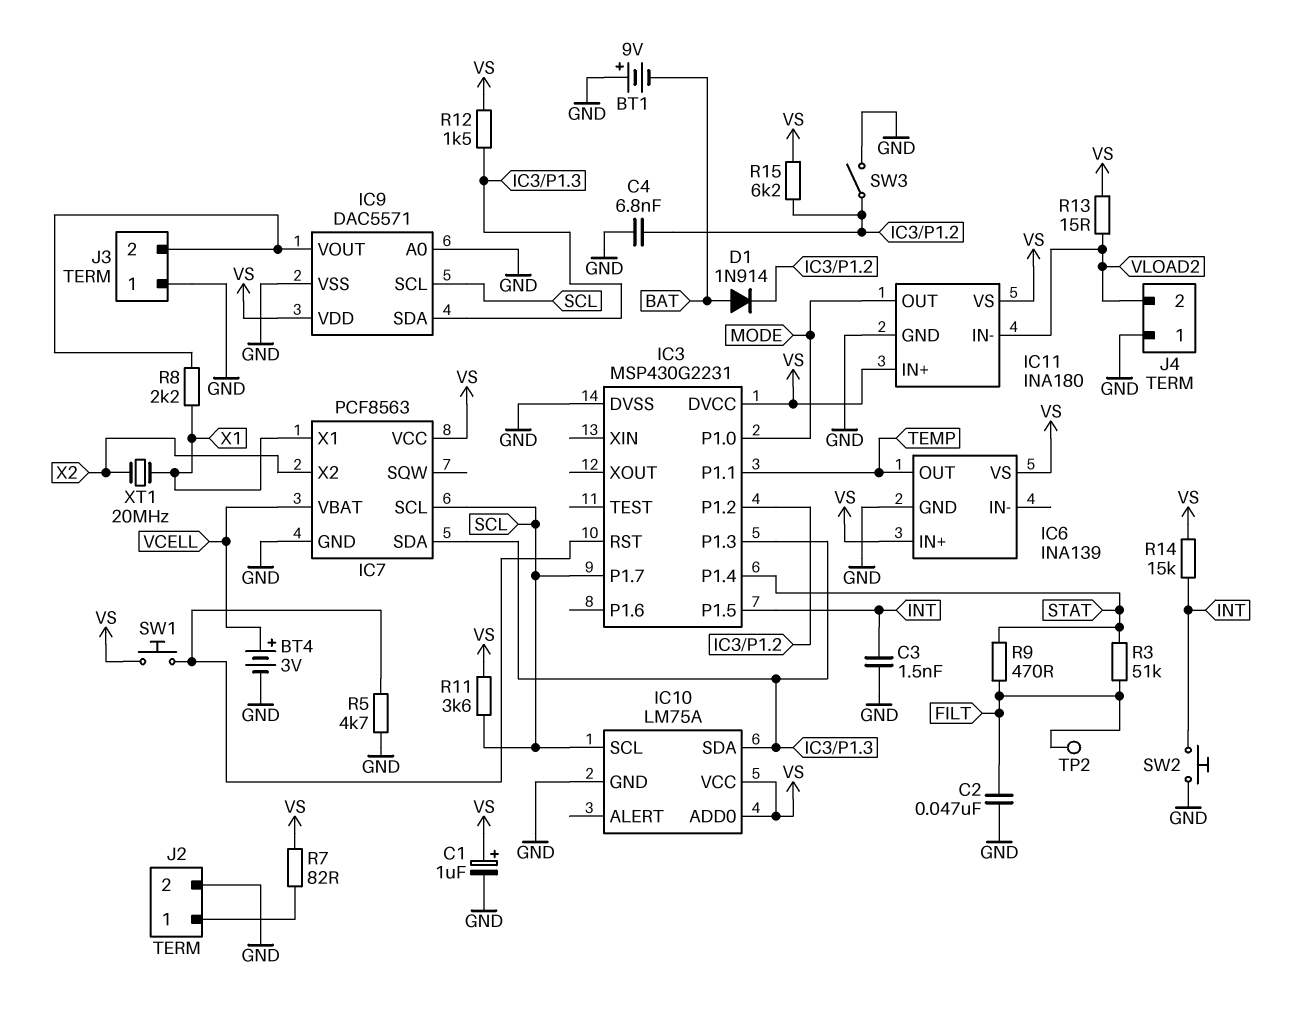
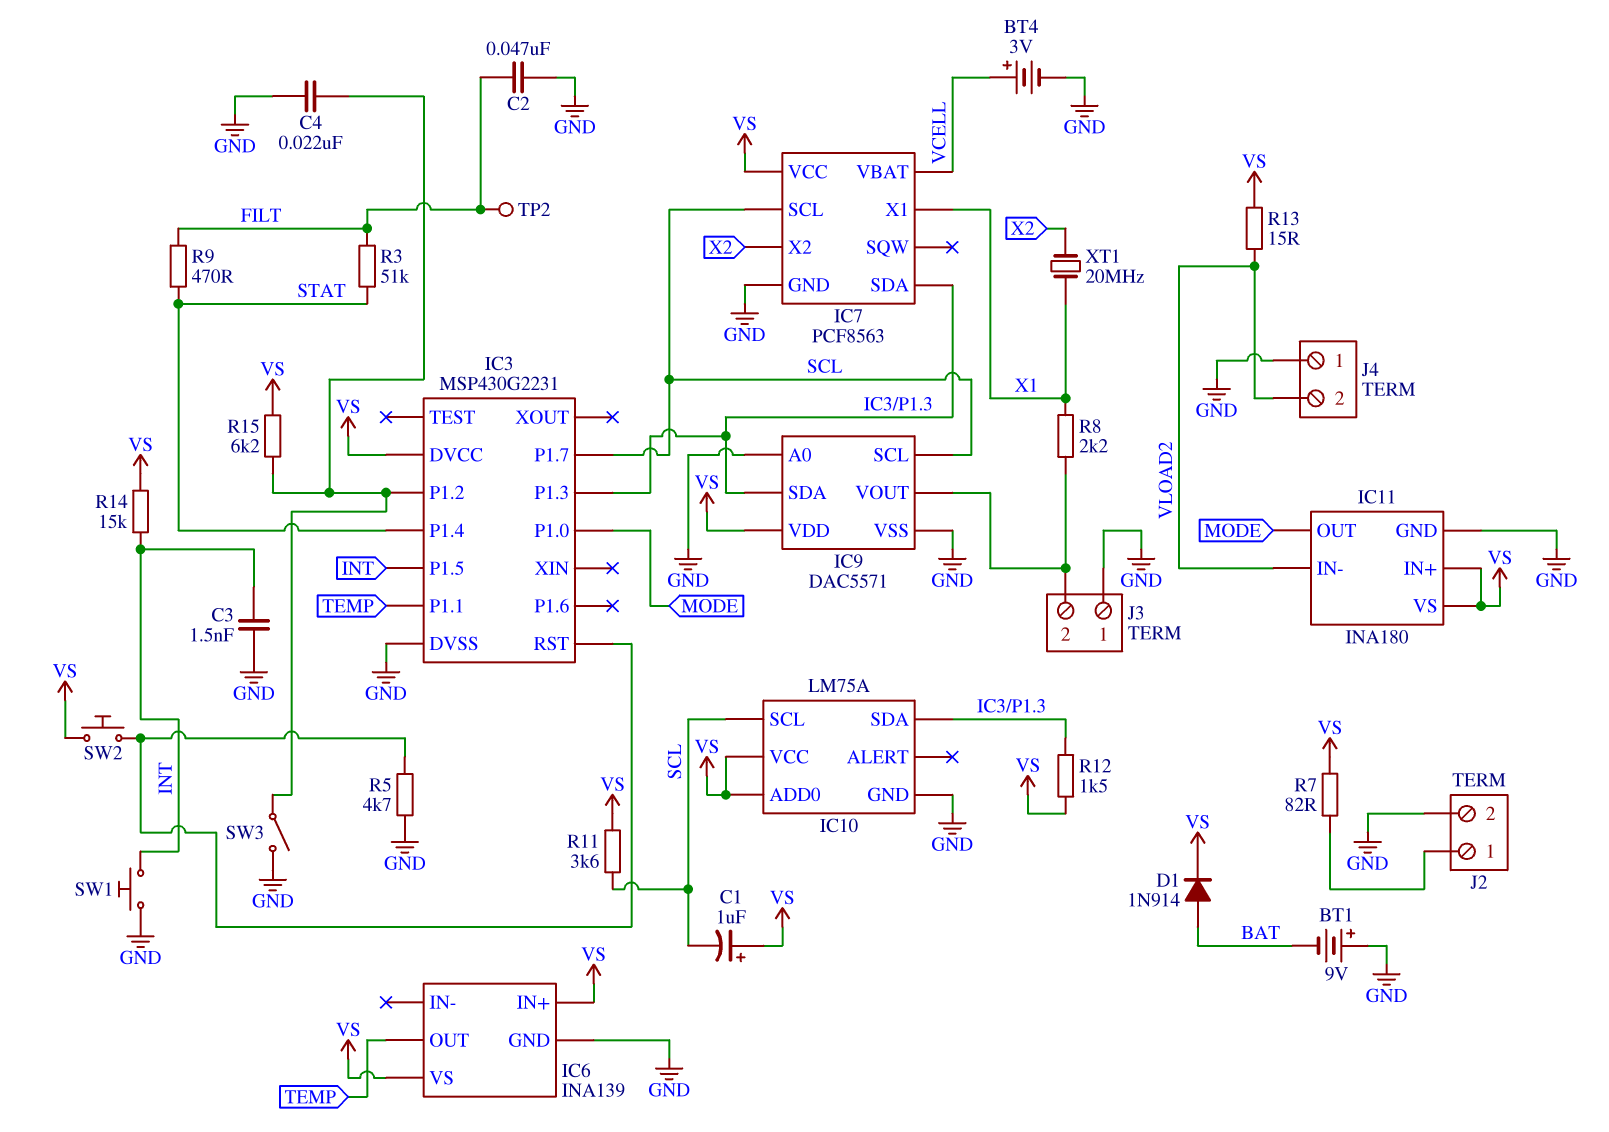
C1: 1uF (plus VS, minus GND) -> 1uF (plus VS, minus SCL)
C4: 6.8nF (GND, IC3/P1.2) -> 22nF (GND, IC3/P1.2)
D1: diode 1N914 (A BAT, K IC3/P1.2) -> diode 1N914 (A BAT, K VS)
SW1: button (IC3/RST, VS) -> button (GND, INT)
SW2: button (GND, INT) -> button (IC3/RST, VS)

